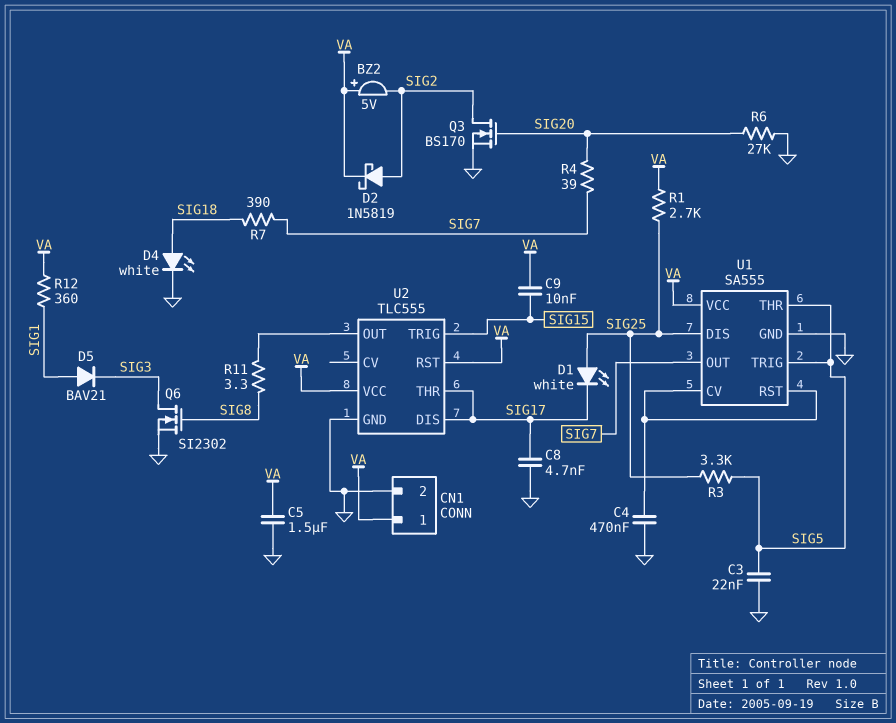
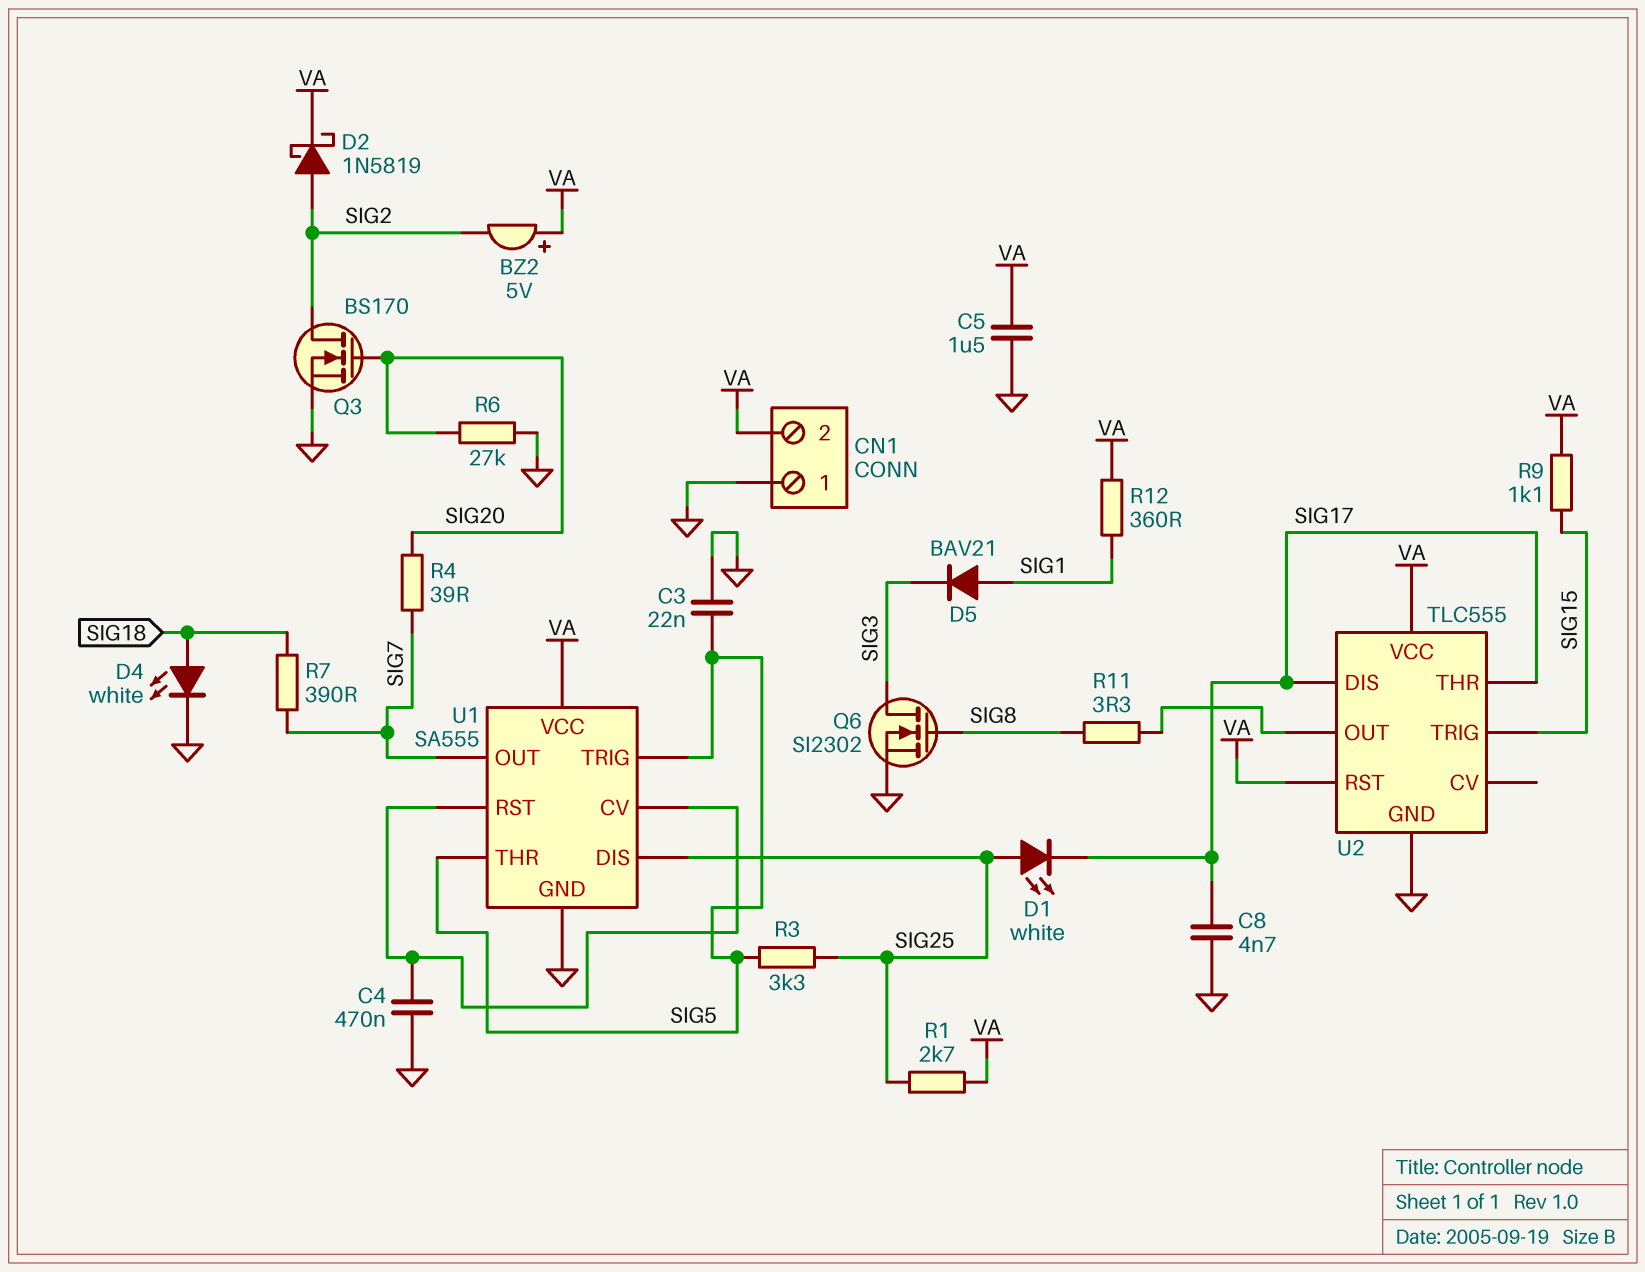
C9: 10nF (SIG15, VA) -> none
CN1 pin 1: VA -> GND
CN1 pin 2: GND -> VA
R9: none -> 1.1k (SIG15, VA)

